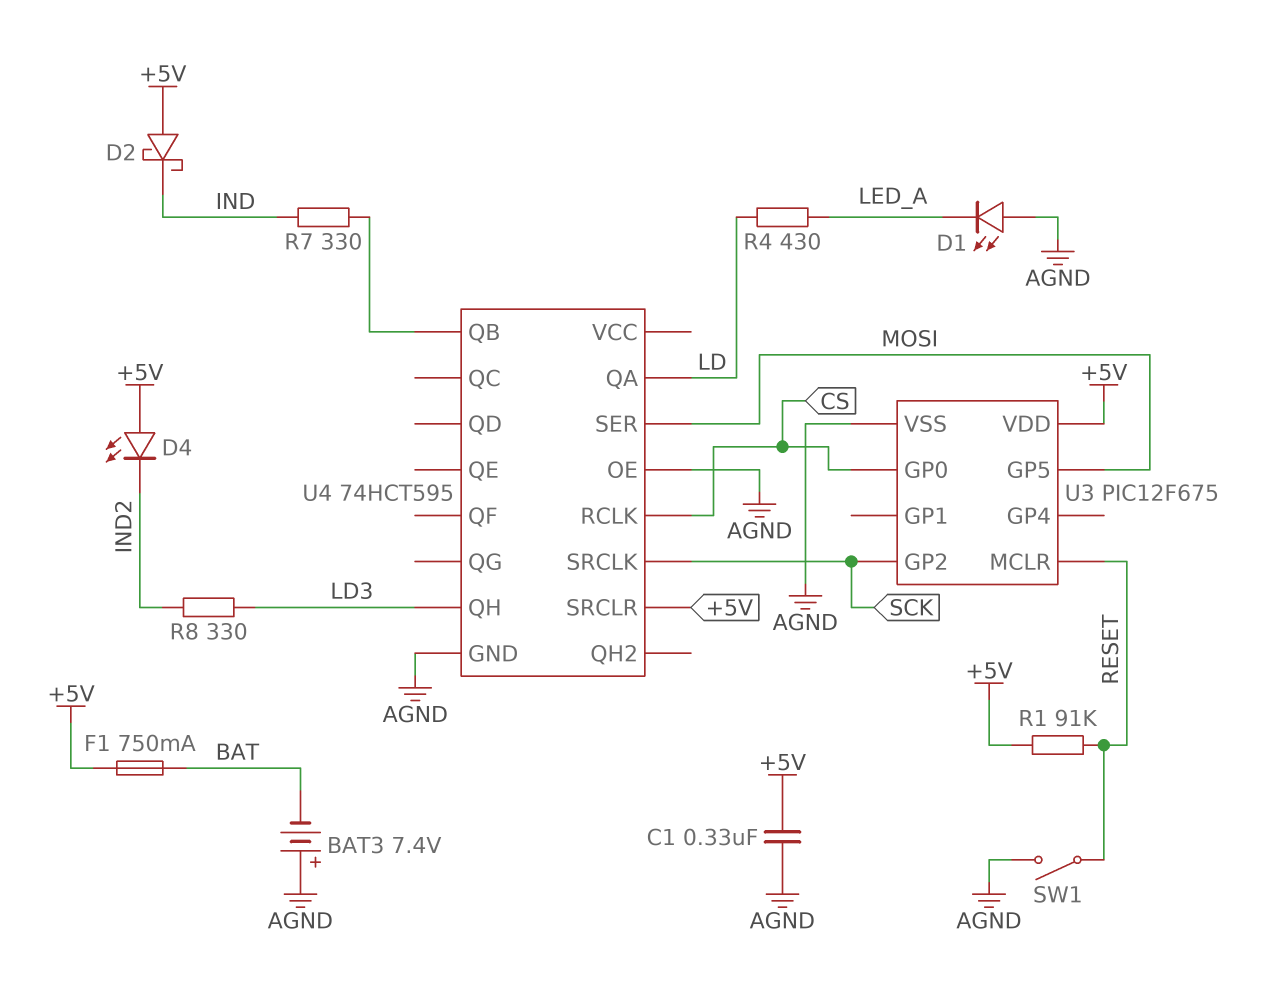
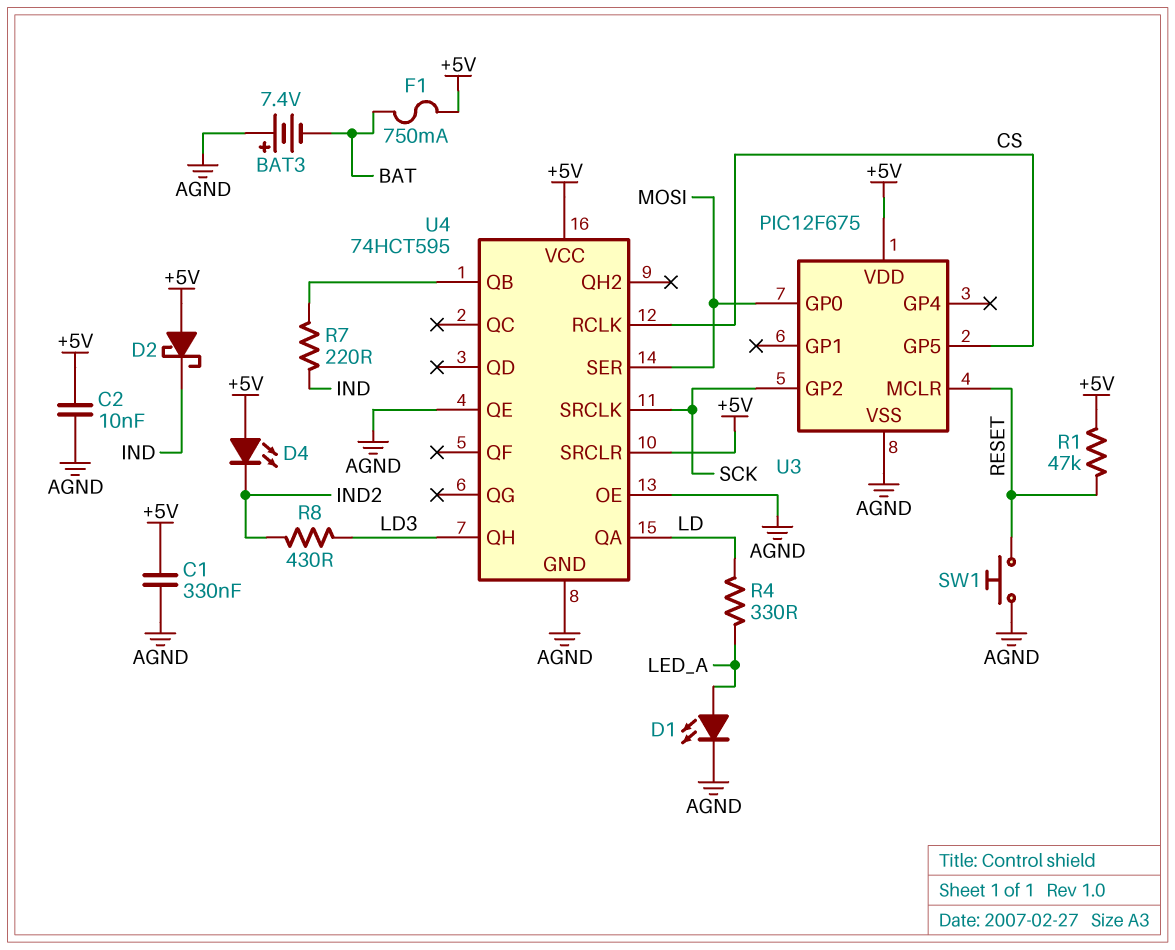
C2: none -> 10nF (+5V, AGND)
D1: LED (A AGND, K LED_A) -> LED (A LED_A, K AGND)
R1: 91k (+5V, RESET) -> 47k (+5V, RESET)
R4: 430 (LD, LED_A) -> 330 (LD, LED_A)
R7: 330 (IND, U4/QB) -> 220 (IND, U4/QB)
R8: 330 (IND2, LD3) -> 430 (IND2, LD3)
SW1: switch (AGND, RESET) -> button (AGND, RESET)
U3 pin GP0: CS -> MOSI
U3 pin GP5: MOSI -> CS
U4 pin QE: none -> AGND
U4 pin VCC: none -> +5V

